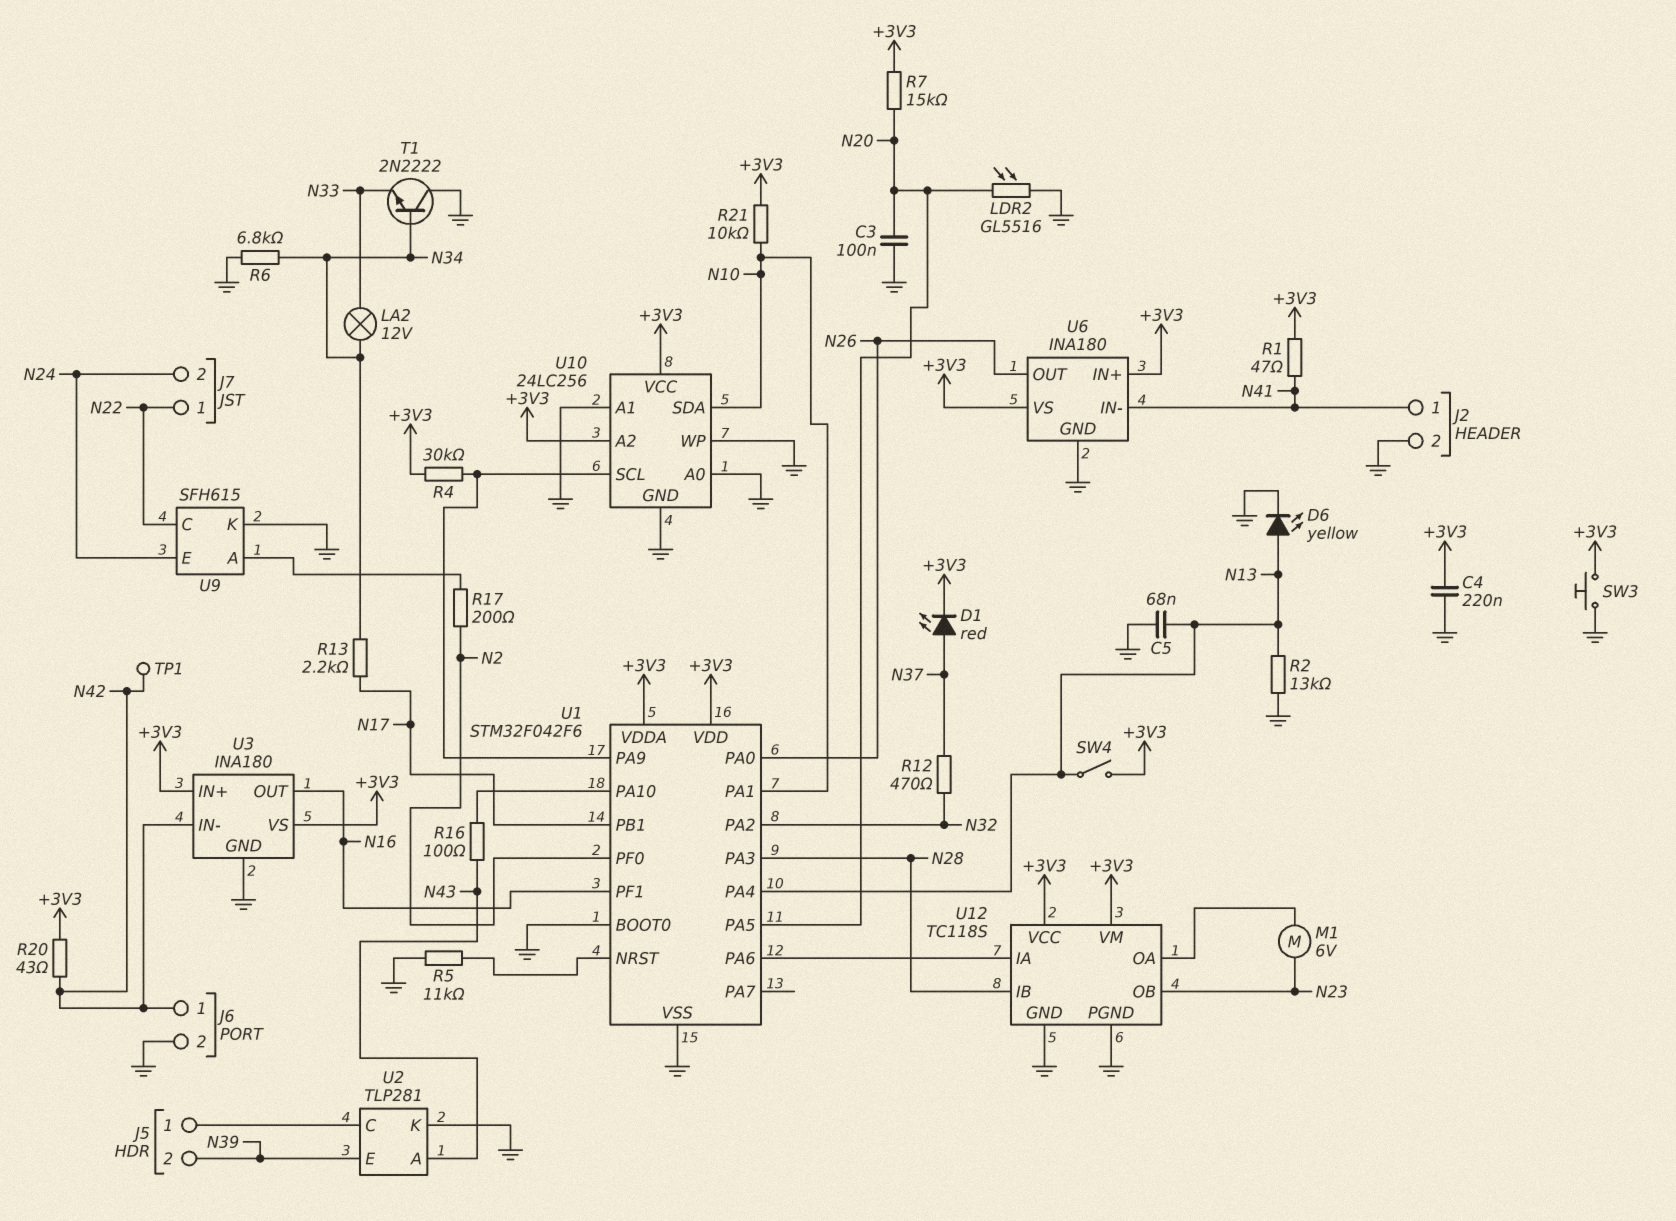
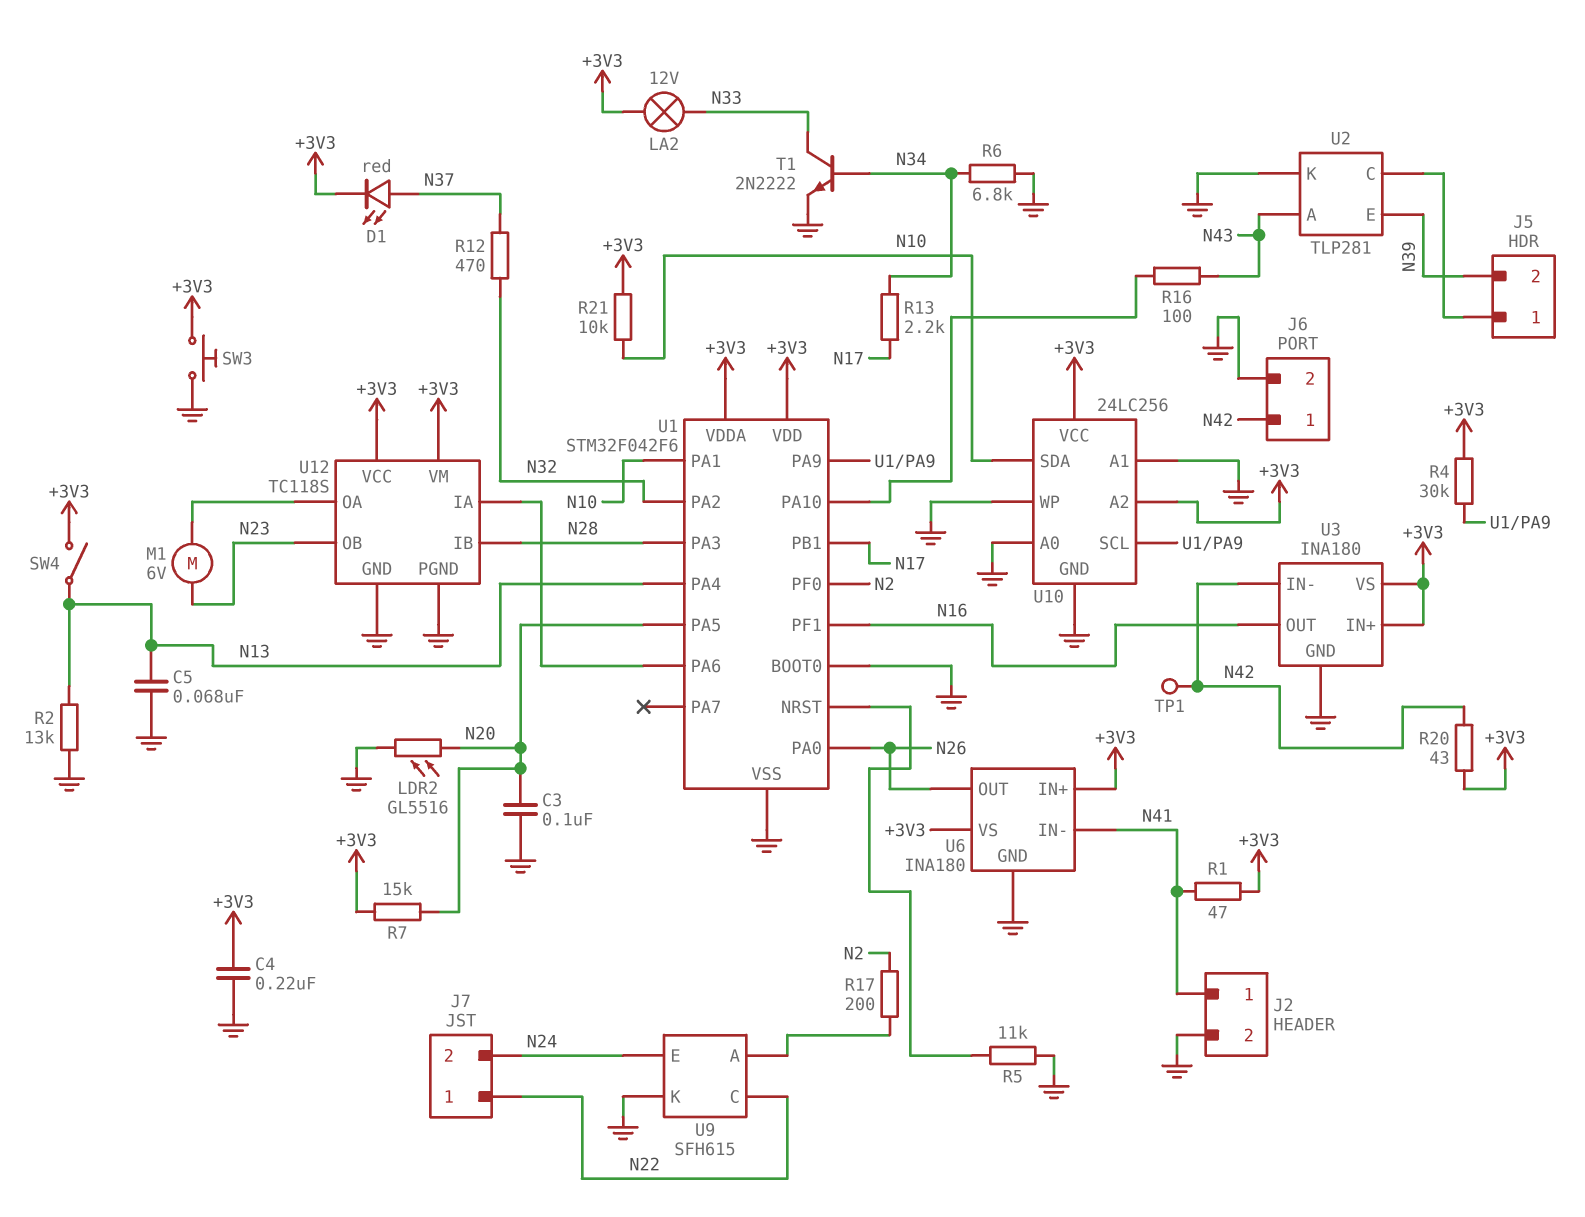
D6: LED yellow (A N13, K GND) -> none
LA2: lamp 12V (N33, N34) -> lamp 12V (+3V3, N33)
T1: NPN 2N2222 (B N34, C GND, E N33) -> NPN 2N2222 (B N34, C N33, E GND)

